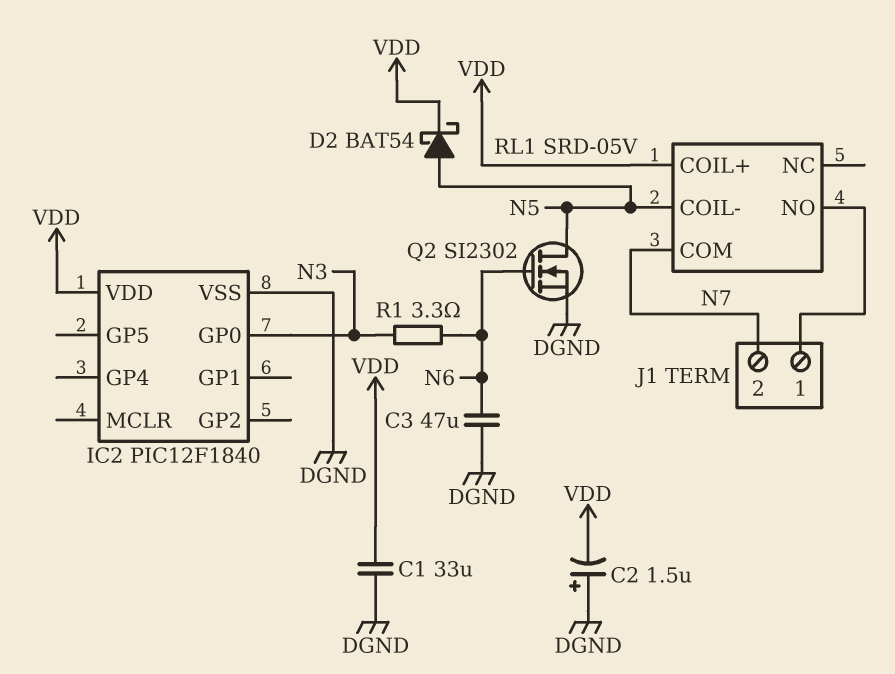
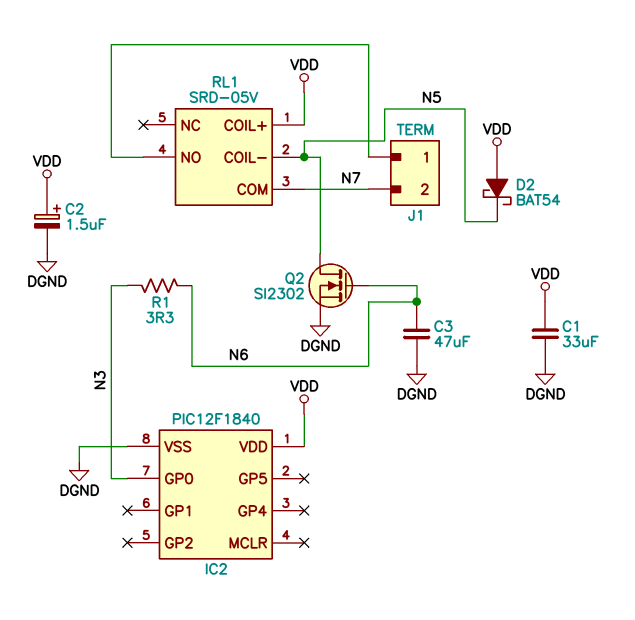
C2: 1.5uF (plus DGND, minus VDD) -> 1.5uF (plus VDD, minus DGND)
D2: schottky BAT54 (A N5, K VDD) -> schottky BAT54 (A VDD, K N5)

